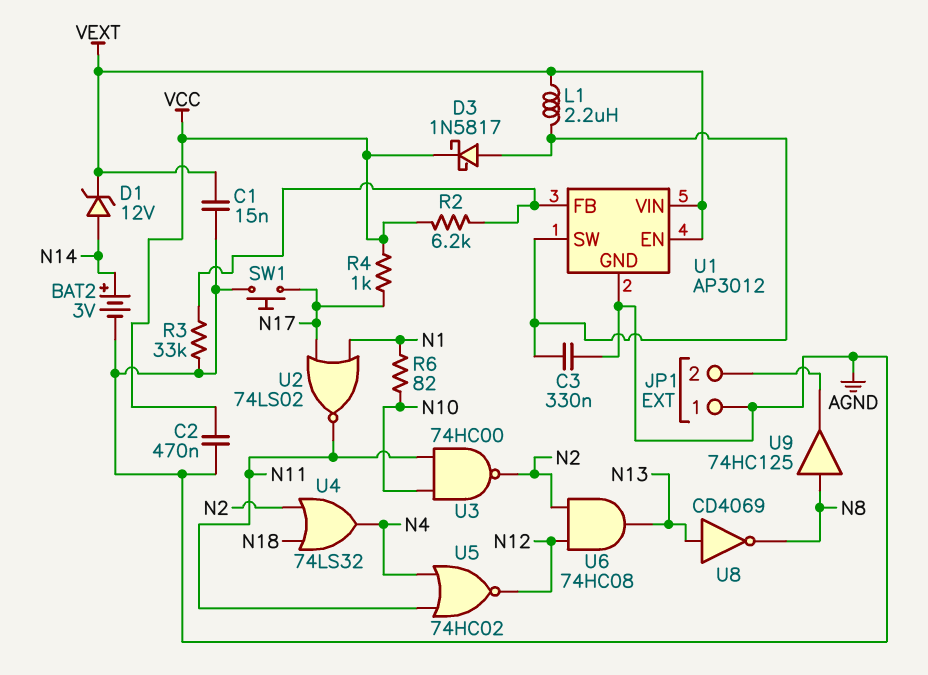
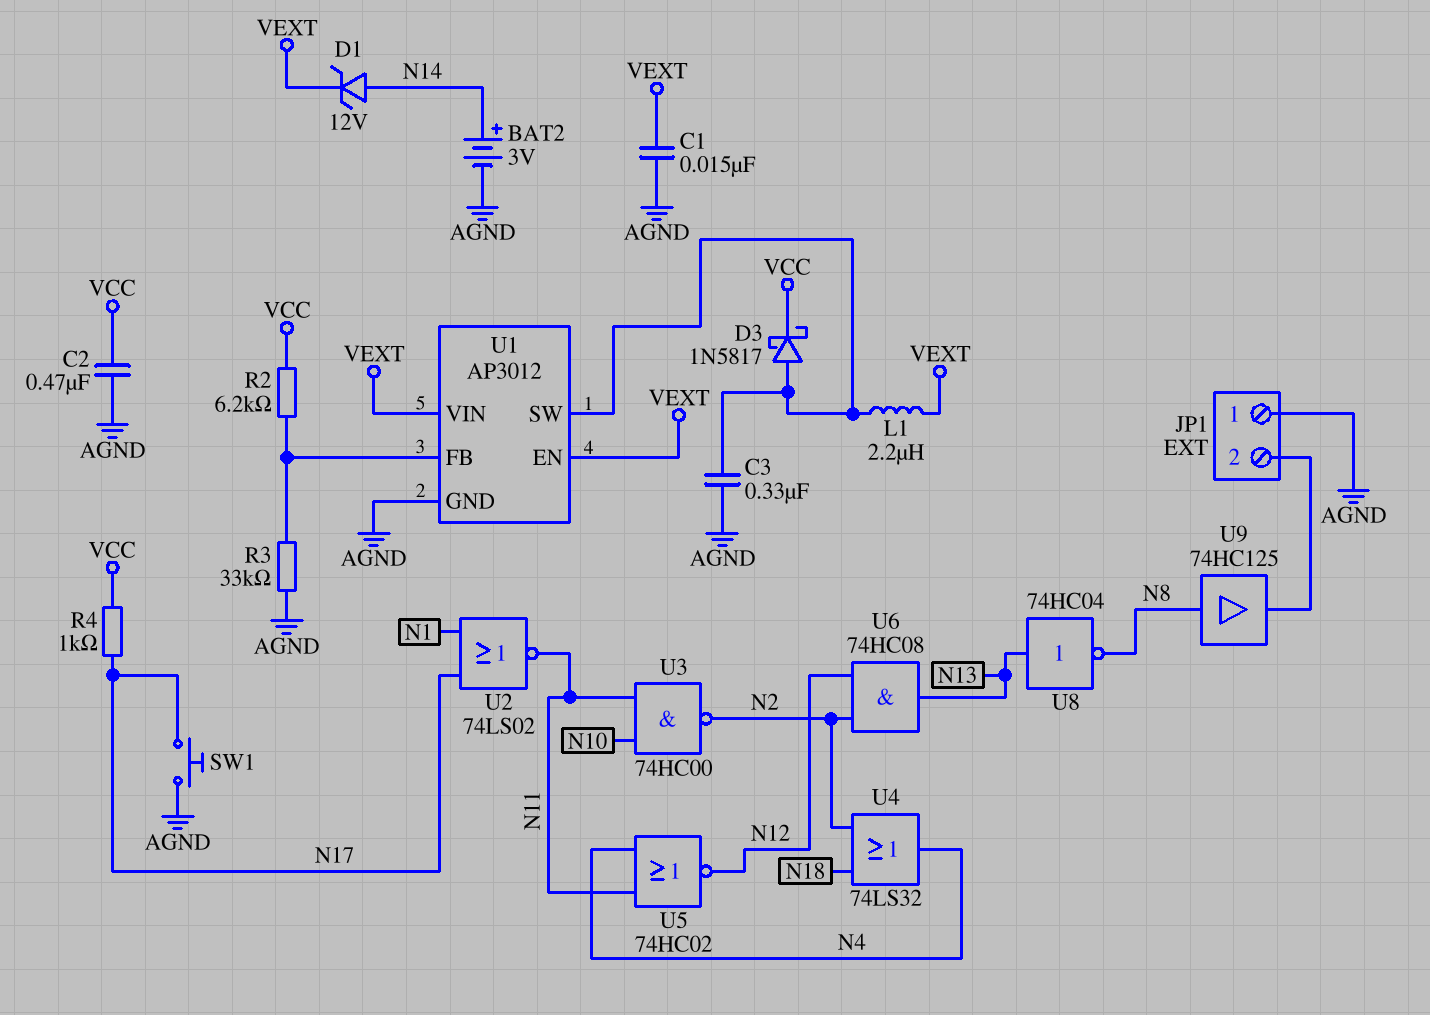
R6: 82 (N1, N10) -> none
U8: NOT CD4069 (in N13, out N8) -> NOT 74HC04 (in N13, out N8)

